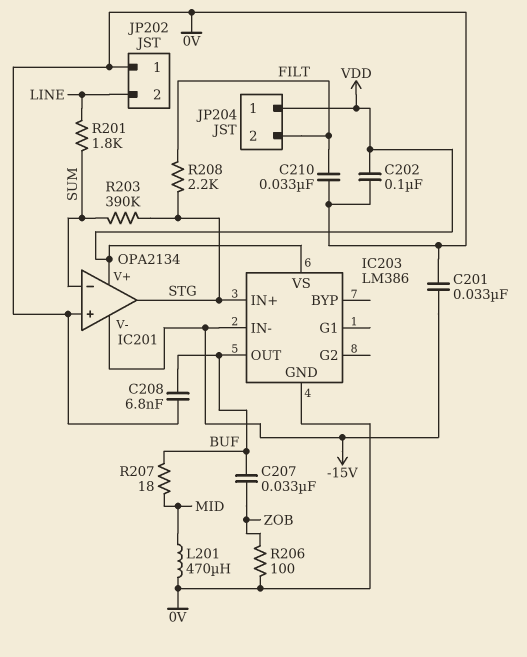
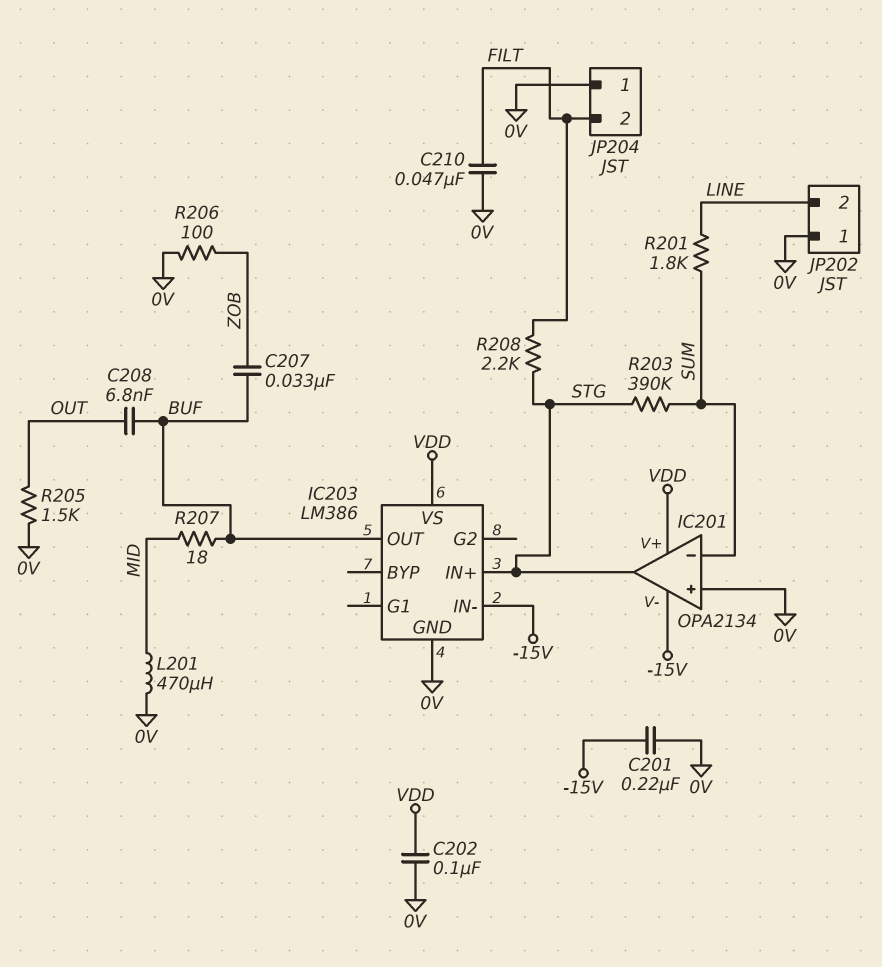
C201: 33nF (-15V, 0V) -> 220nF (-15V, 0V)
C208: 6.8nF (0V, BUF) -> 6.8nF (BUF, OUT)
C210: 33nF (0V, FILT) -> 47nF (0V, FILT)
JP204 pin 1: VDD -> 0V
R205: none -> 1.5k (0V, OUT)

